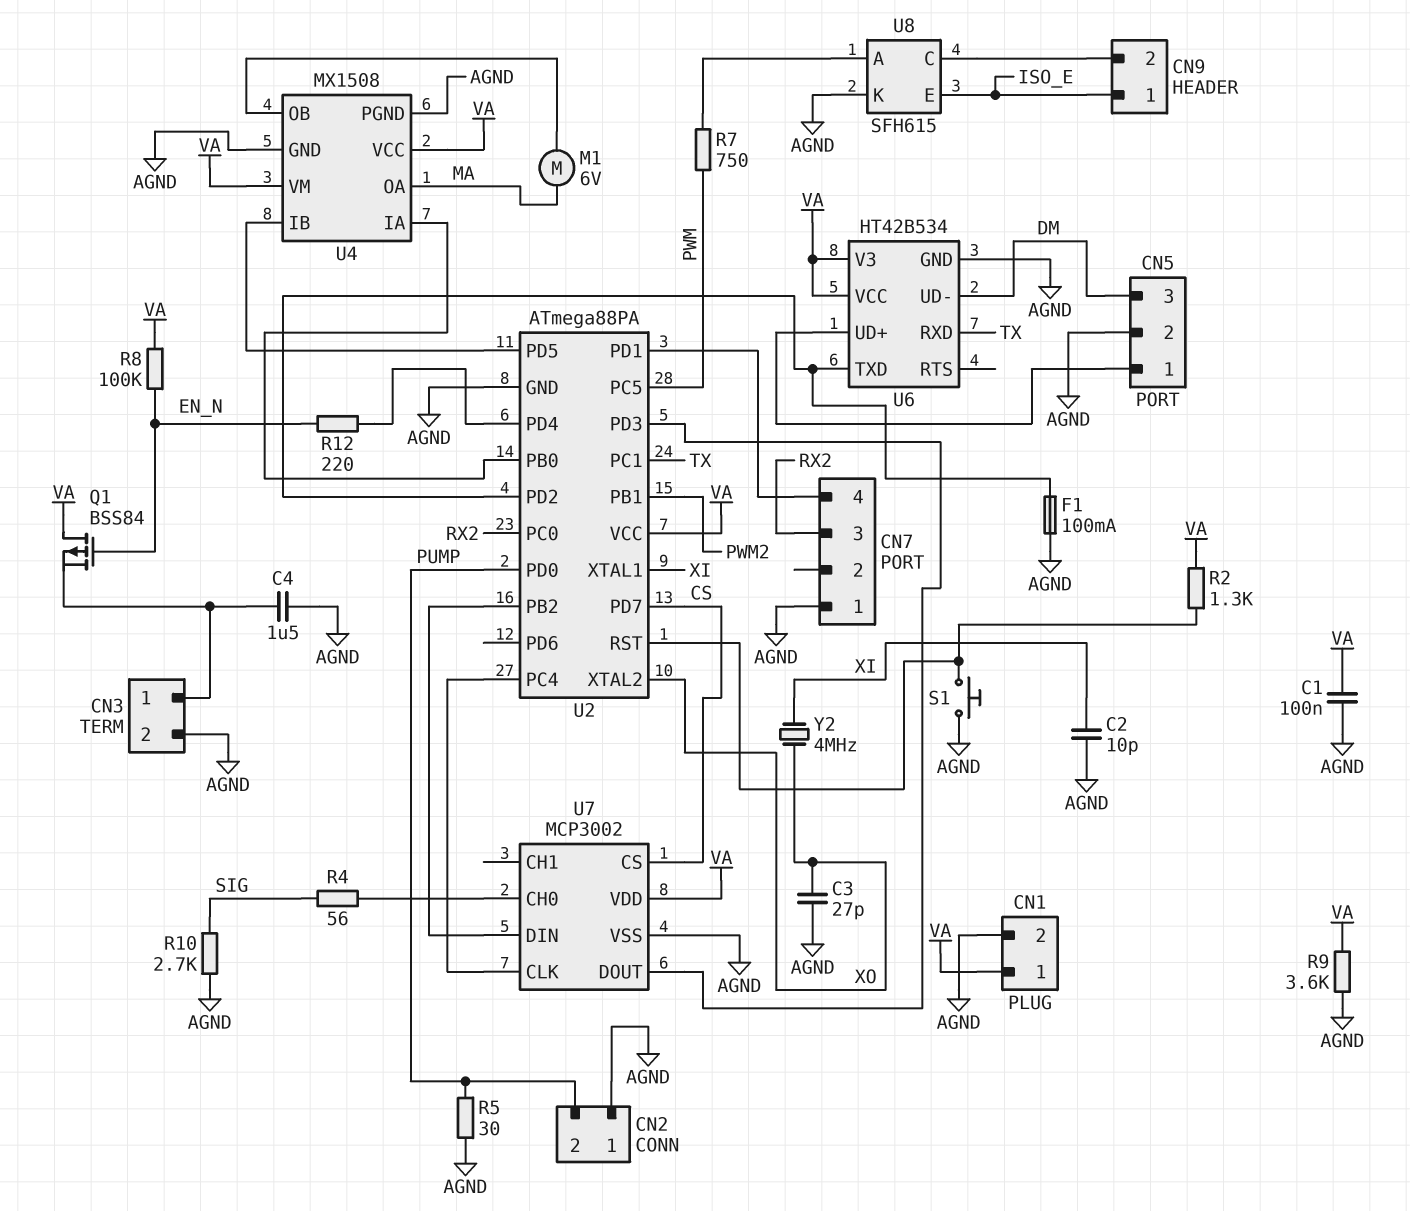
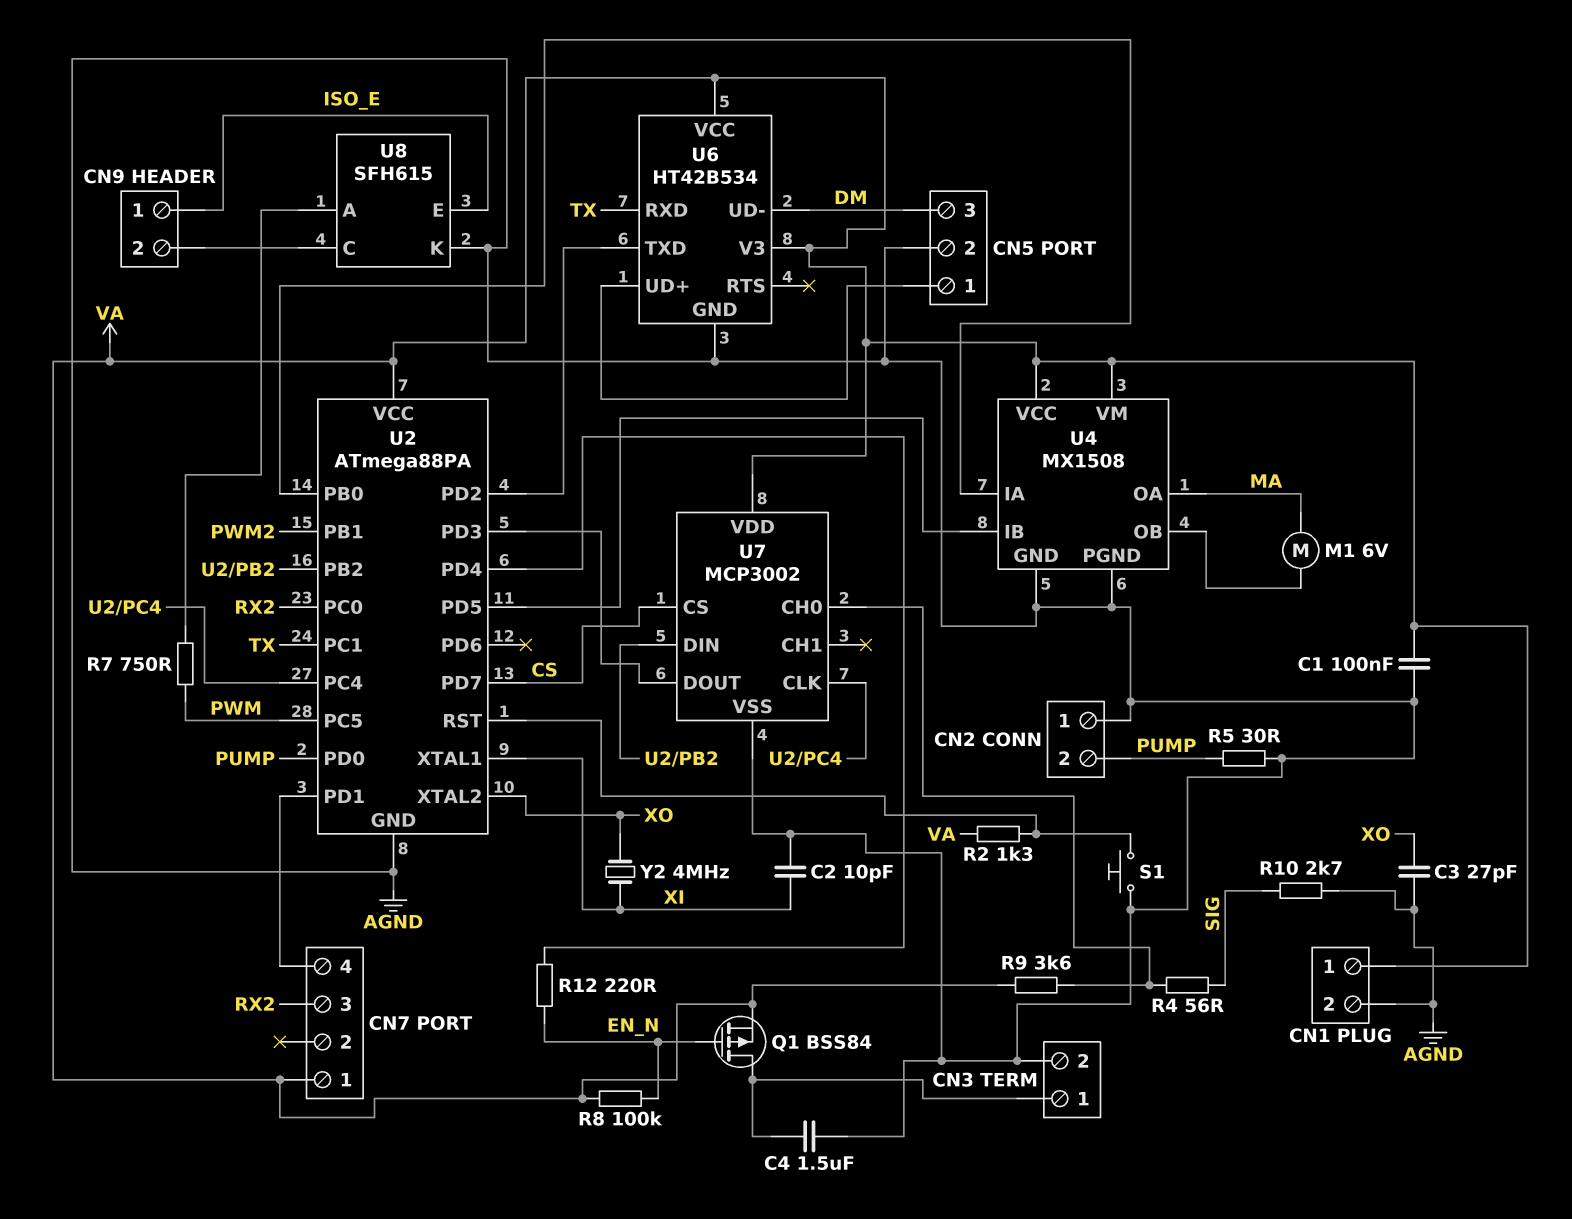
CN7 pin 1: AGND -> VA
F1: 100mA (AGND, U2/PD2) -> none
Q1: PMOS BSS84 (G EN_N, D VA, S CN3/1) -> PMOS BSS84 (G EN_N, D CN3/1, S VA)
R9: 3.6k (AGND, VA) -> 3.6k (U7/CH0, VA)

